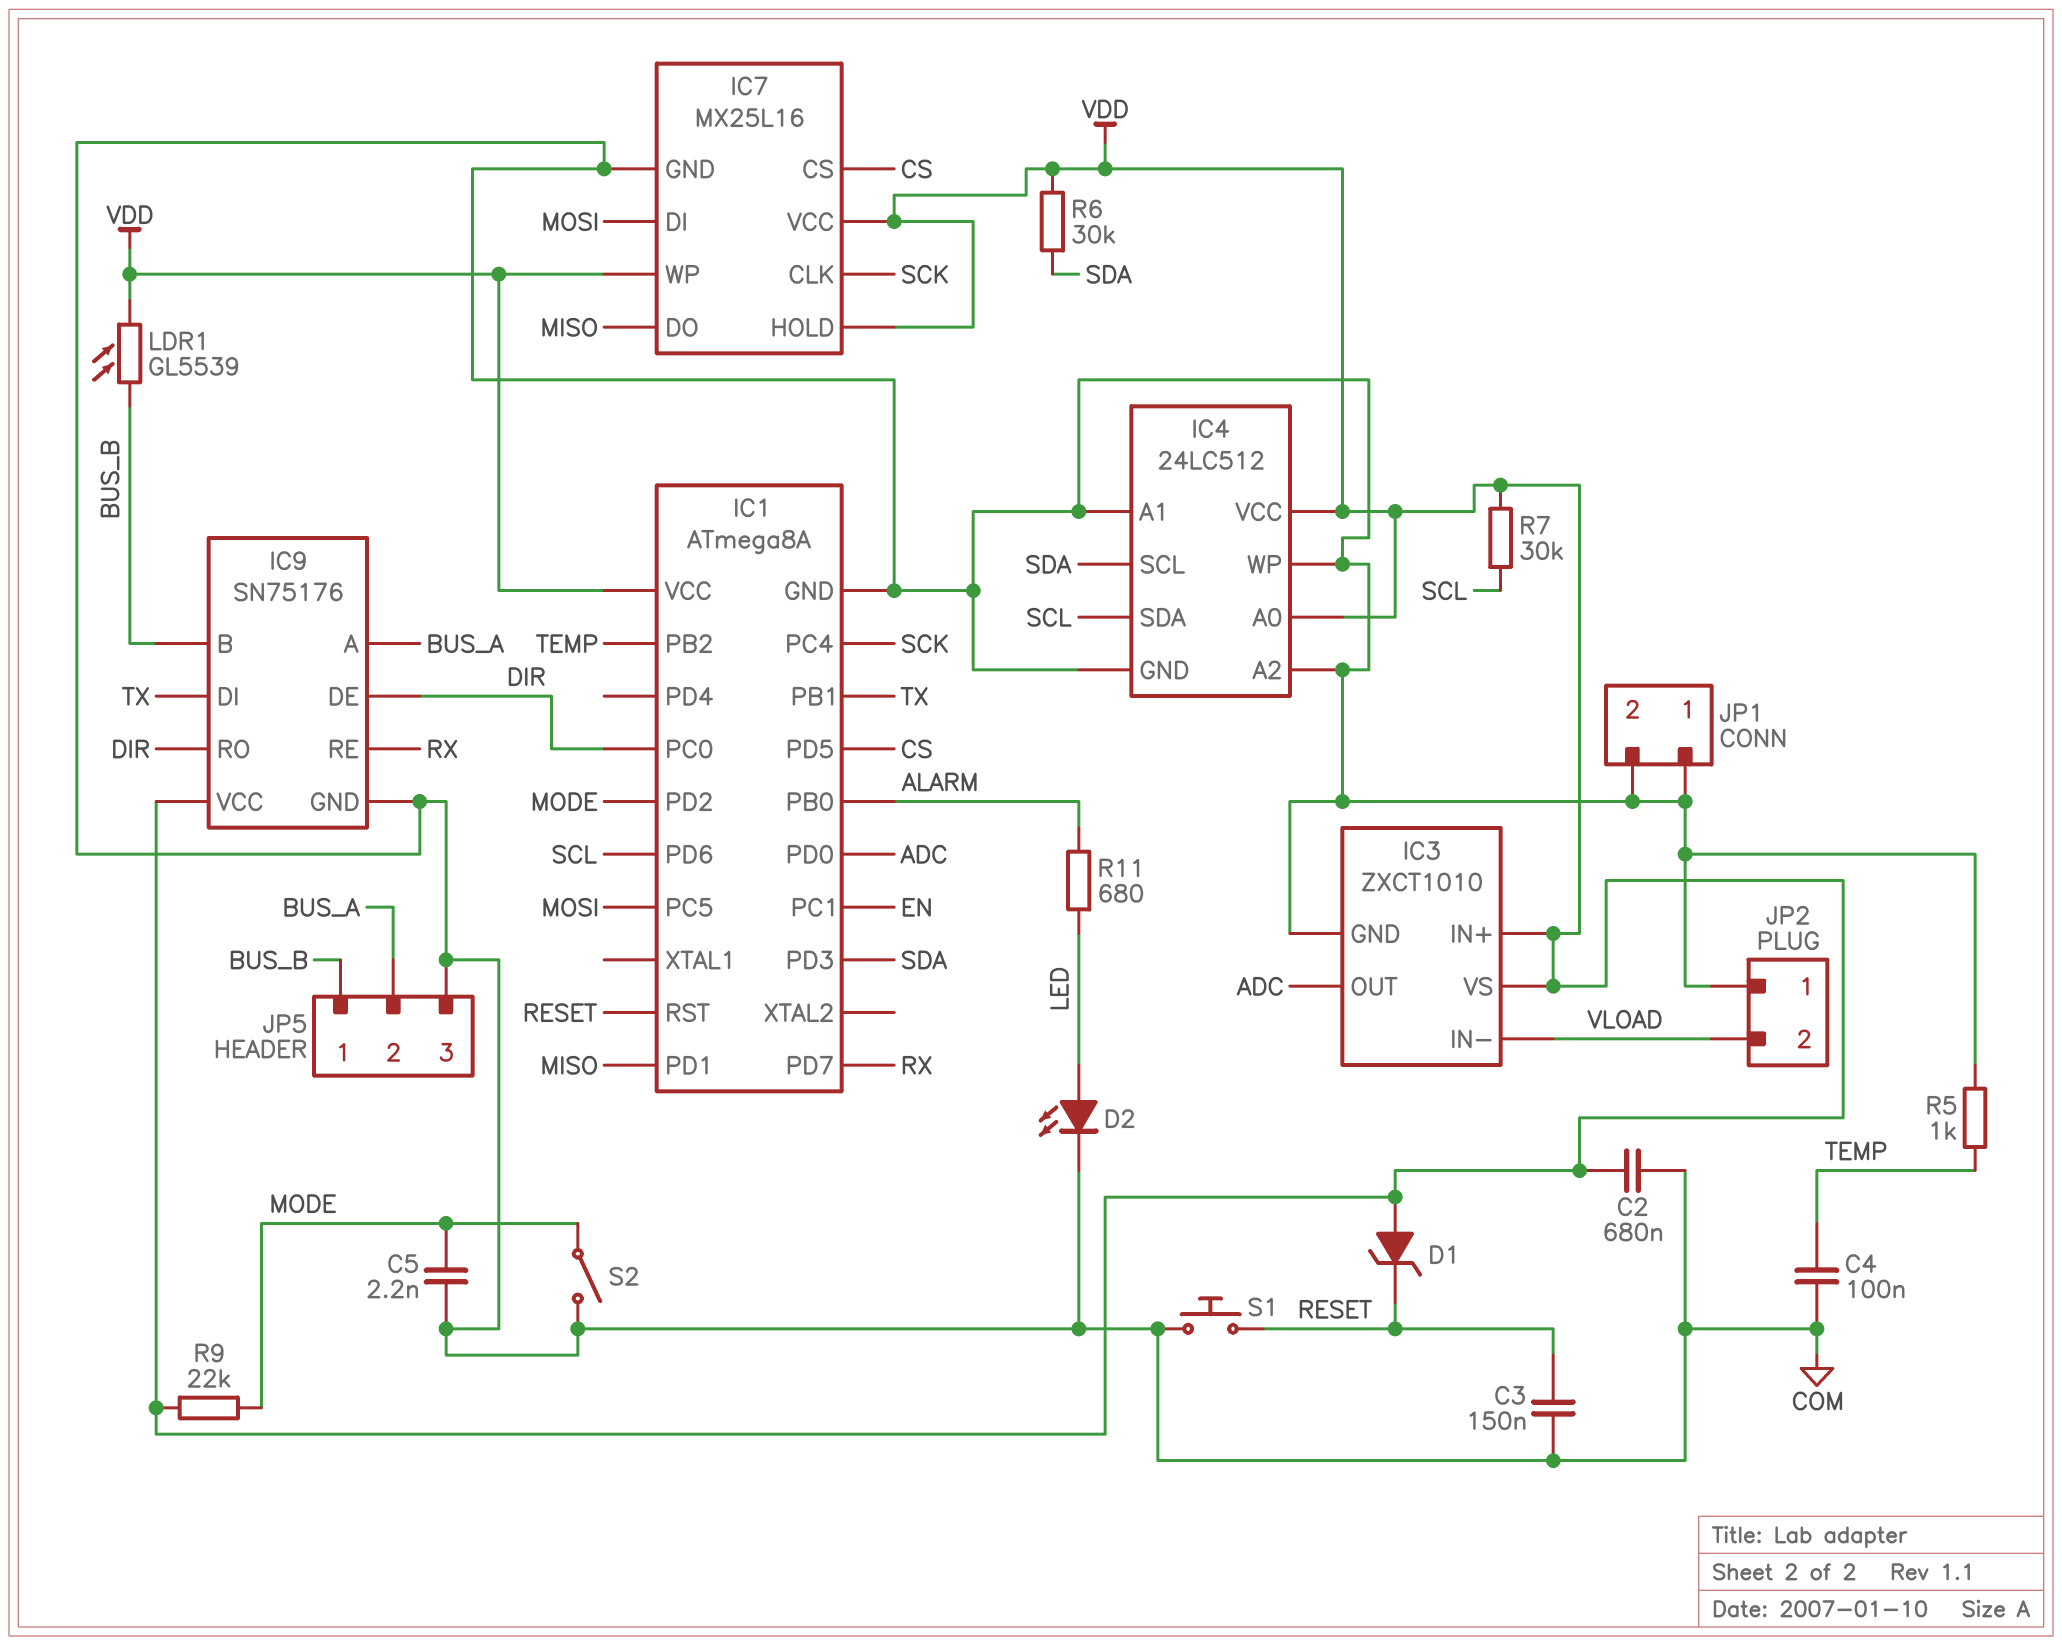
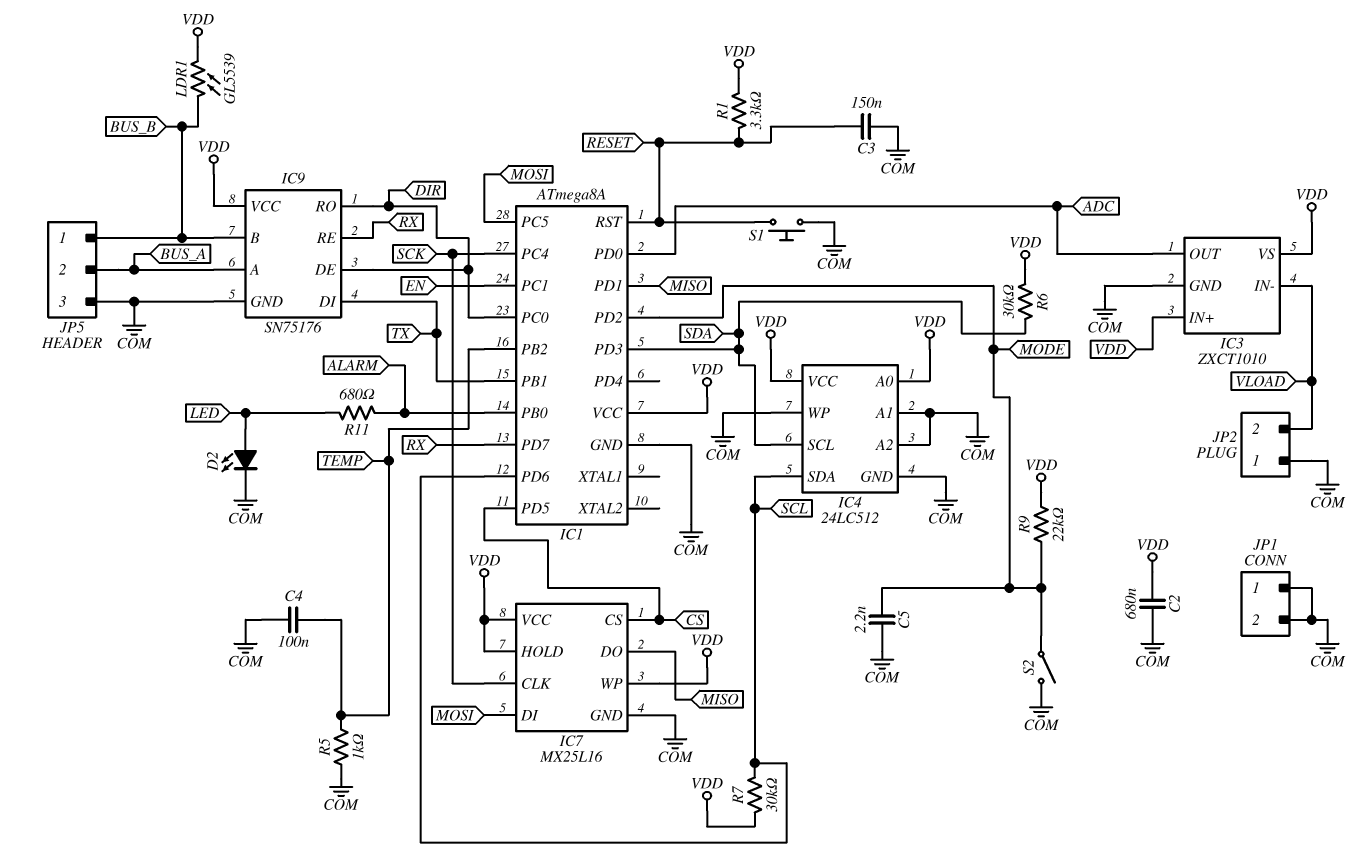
D1: zener (A VDD, K RESET) -> none
R1: none -> 3.3k (RESET, VDD)

